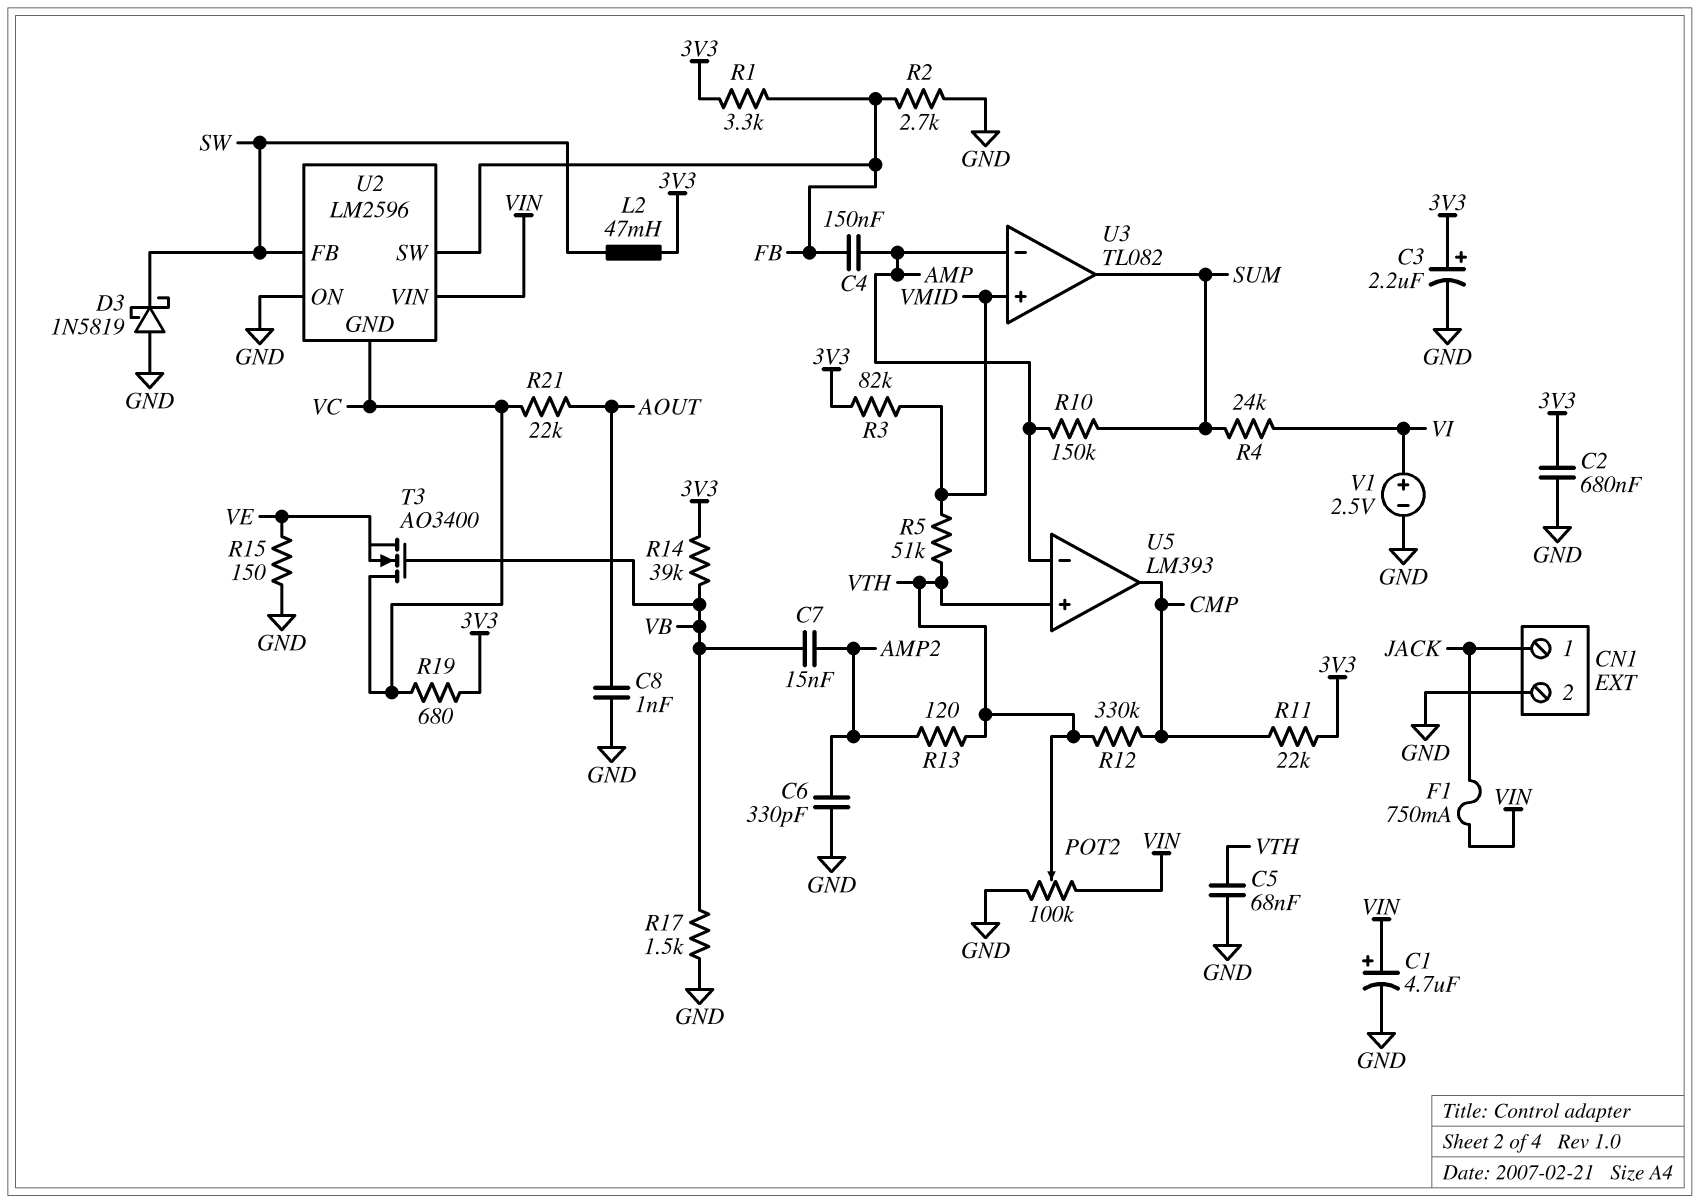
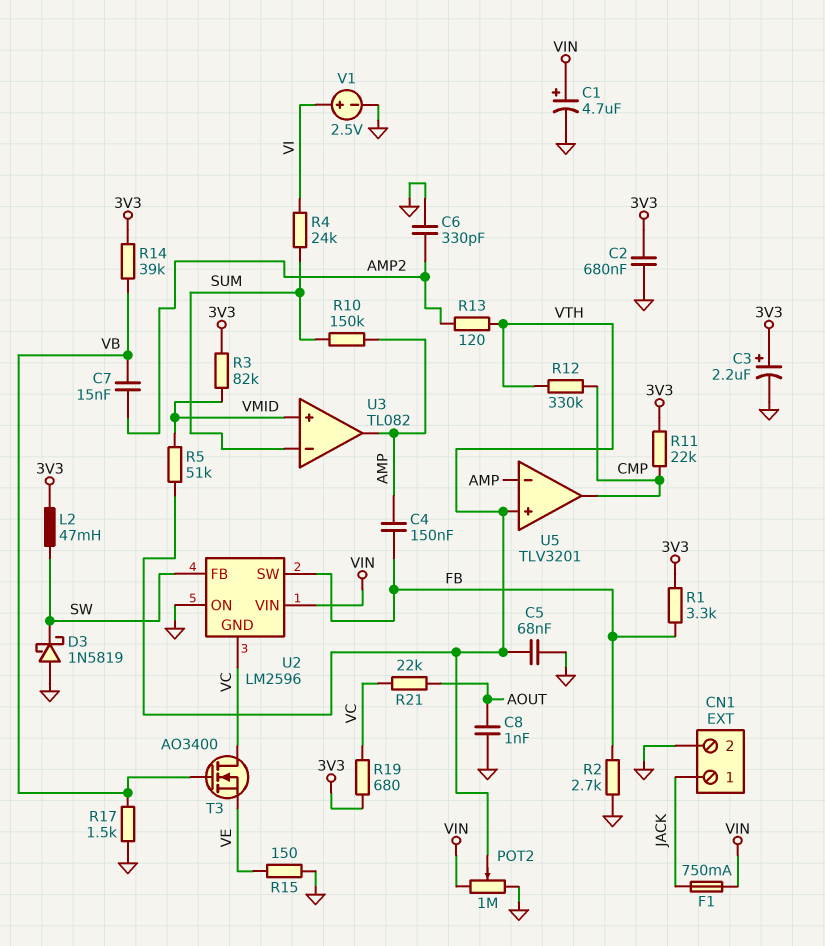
POT2: 100k (GND, VIN, wiper VTH) -> 1M (GND, VIN, wiper VTH)
U3 pin in-: AMP -> SUM
U3 pin out: SUM -> AMP
U5: LM393 -> TLV3201

